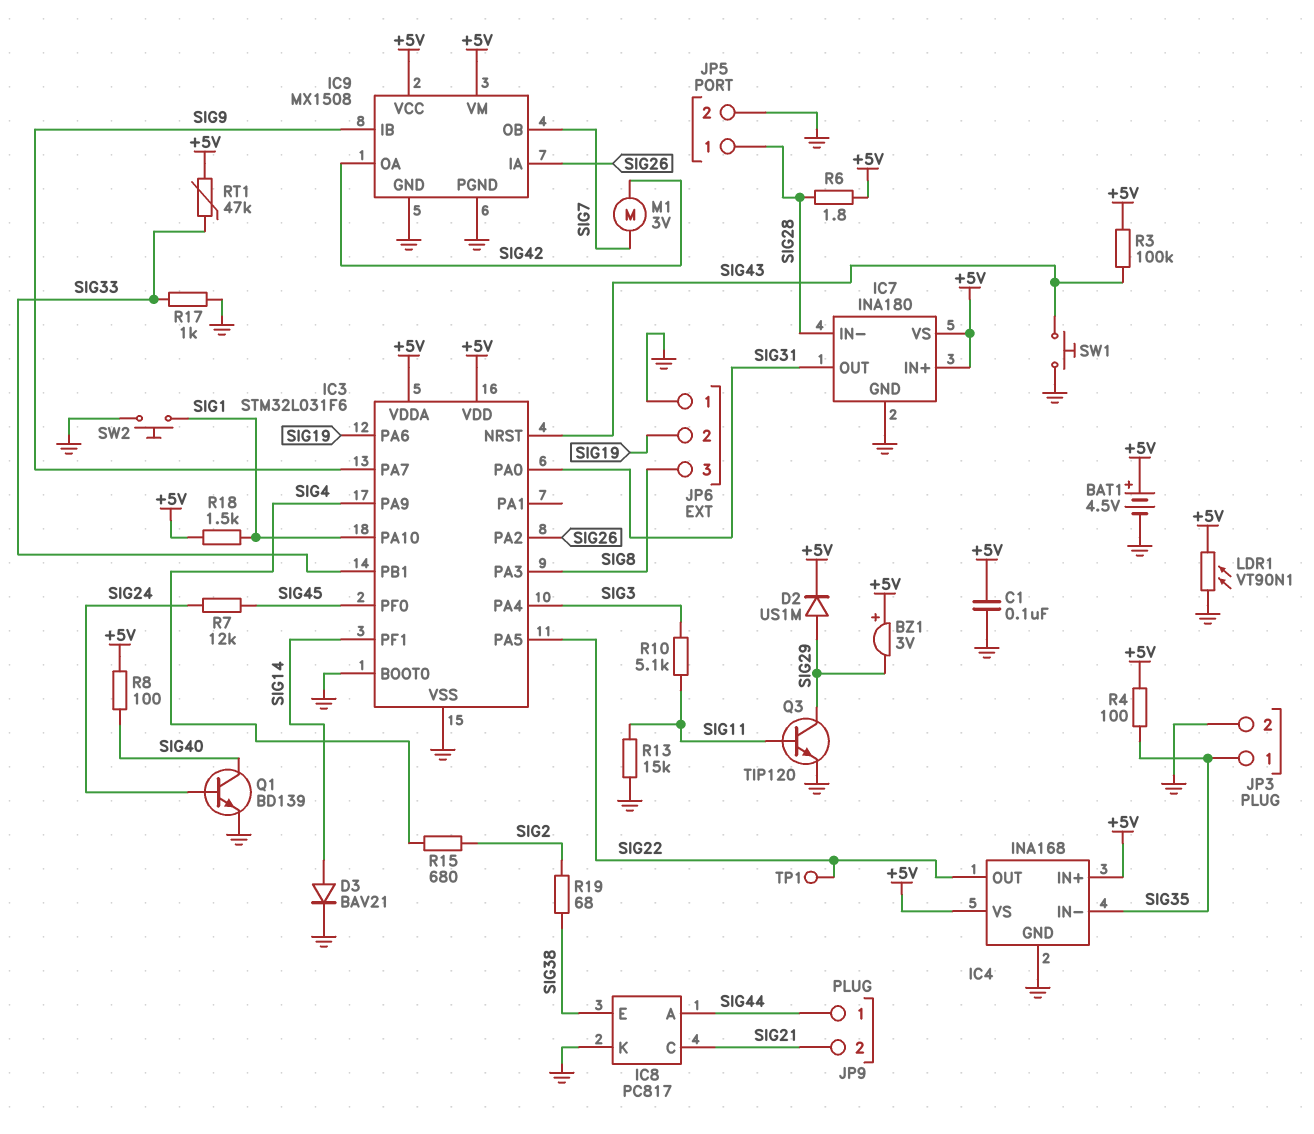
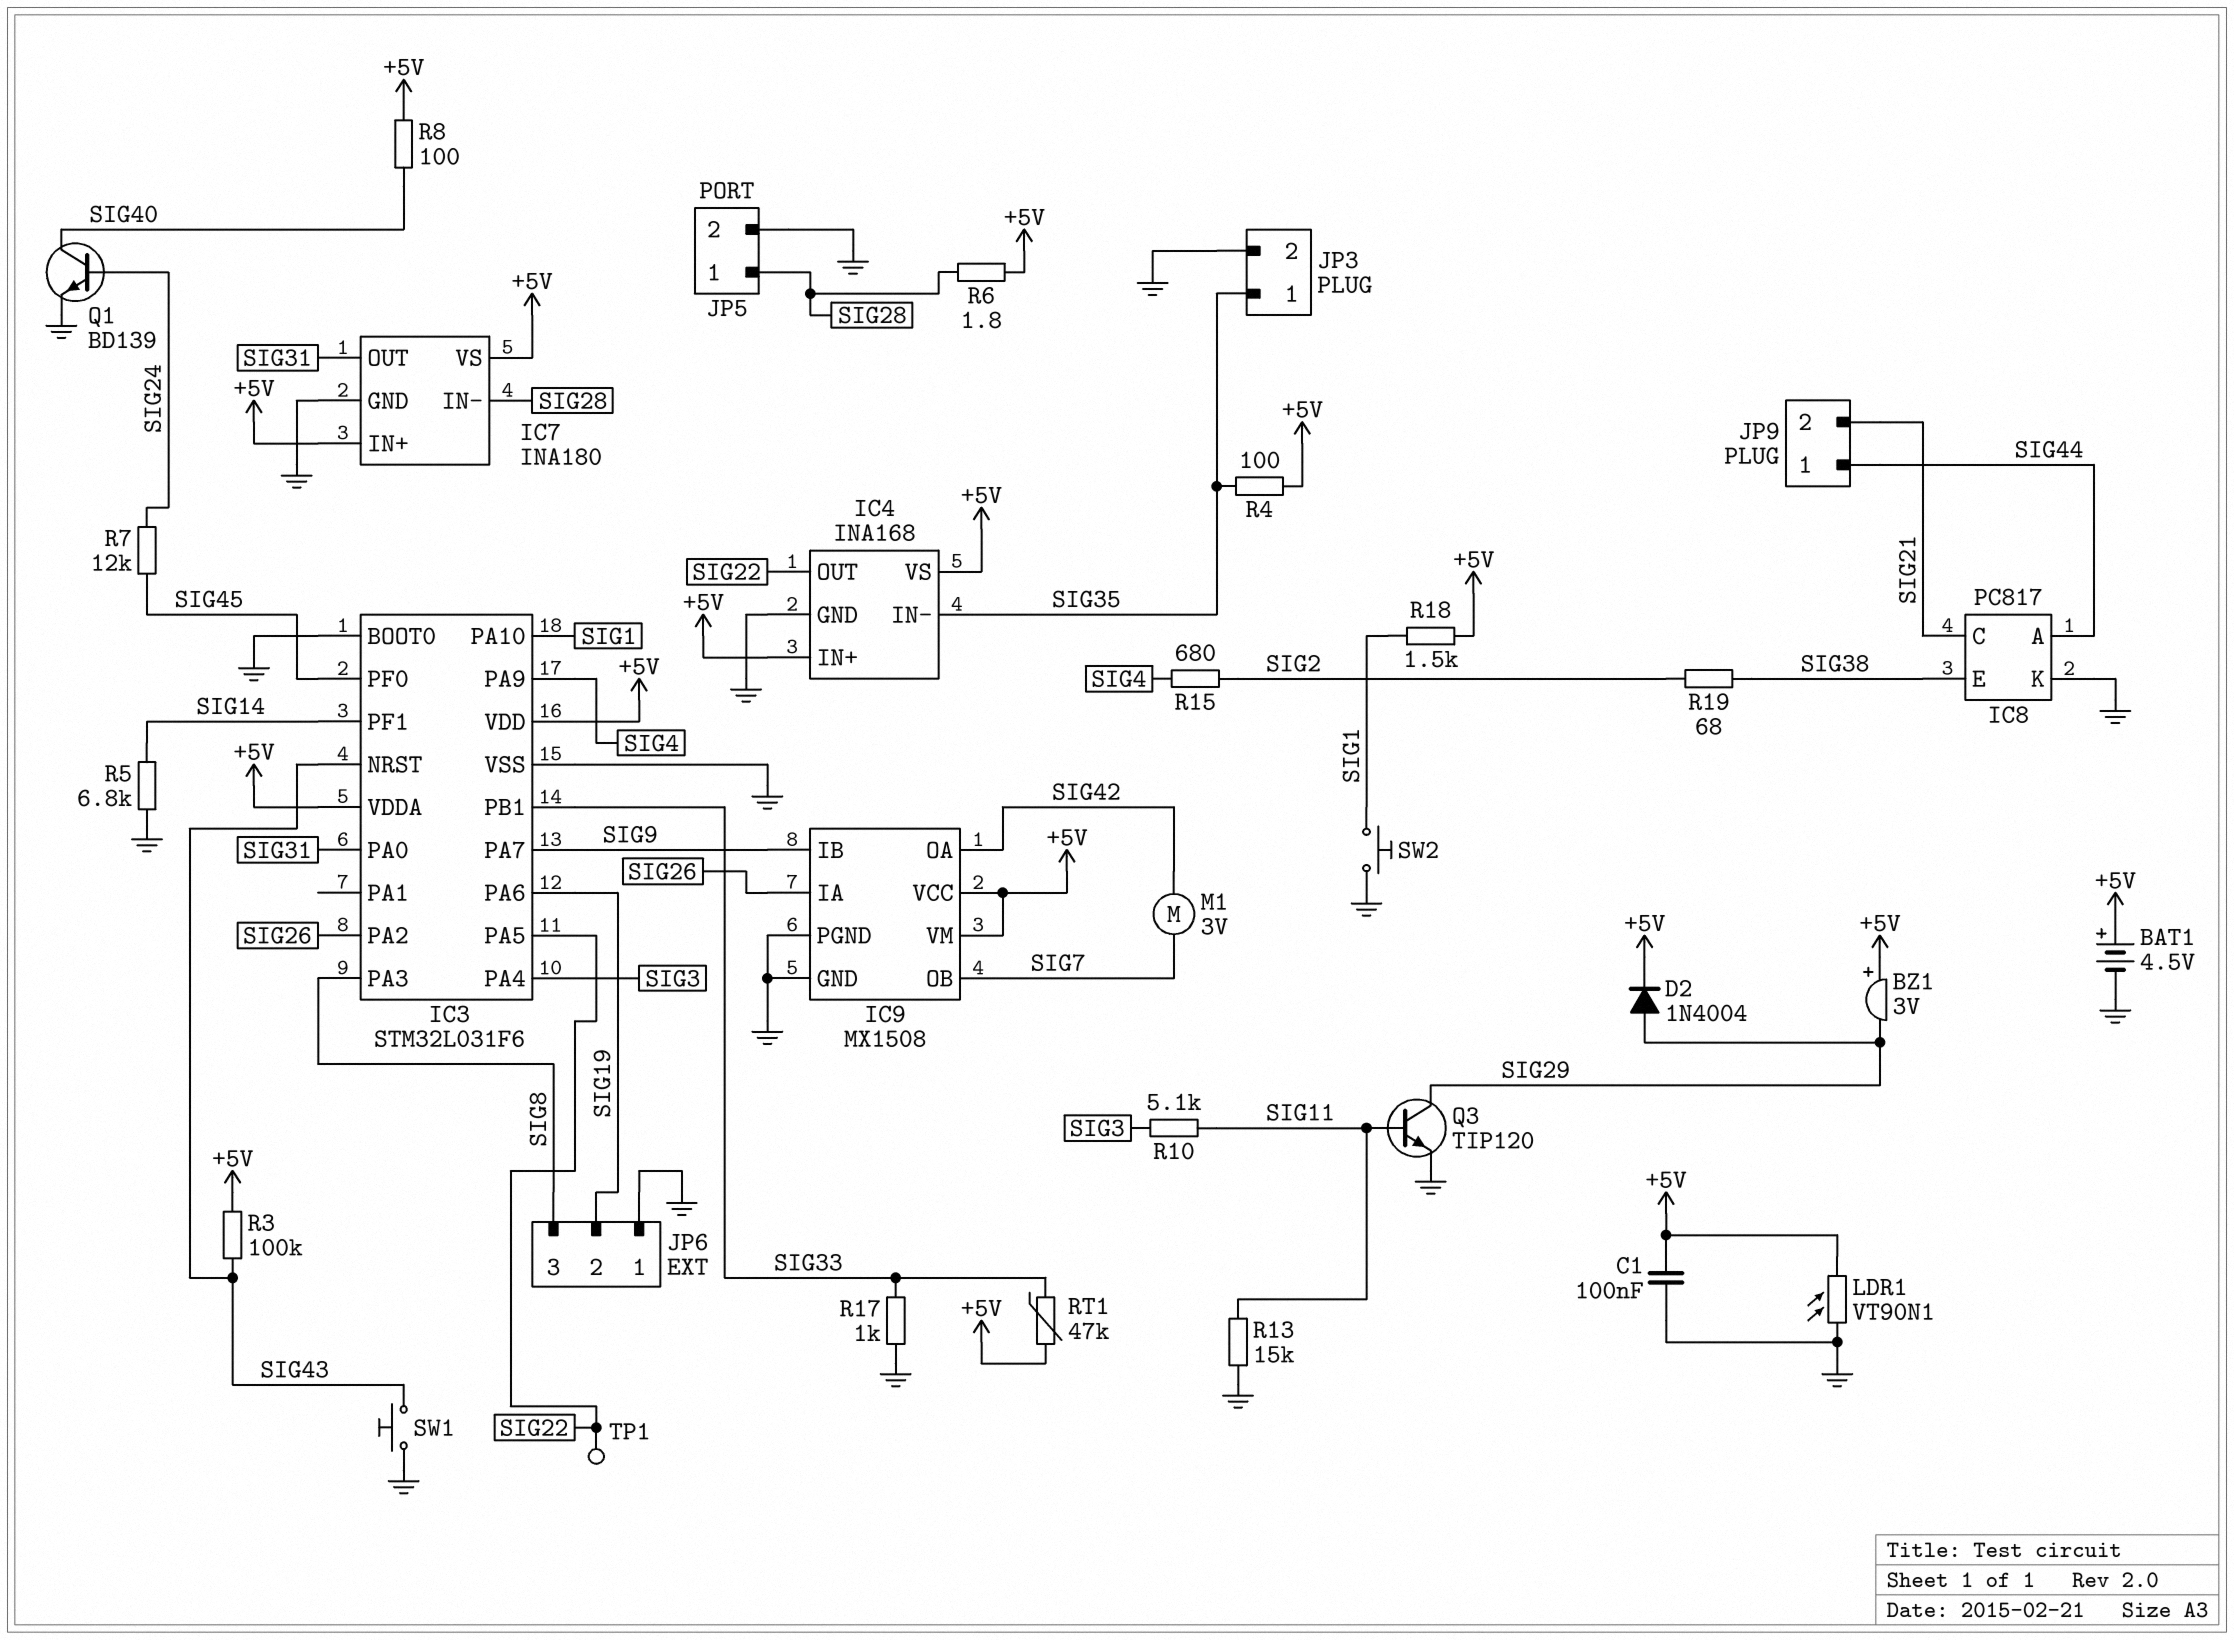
D2: diode US1M (A SIG29, K +5V) -> diode 1N4004 (A SIG29, K +5V)
D3: diode BAV21 (A SIG14, K GND) -> none
R5: none -> 6.8k (GND, SIG14)

